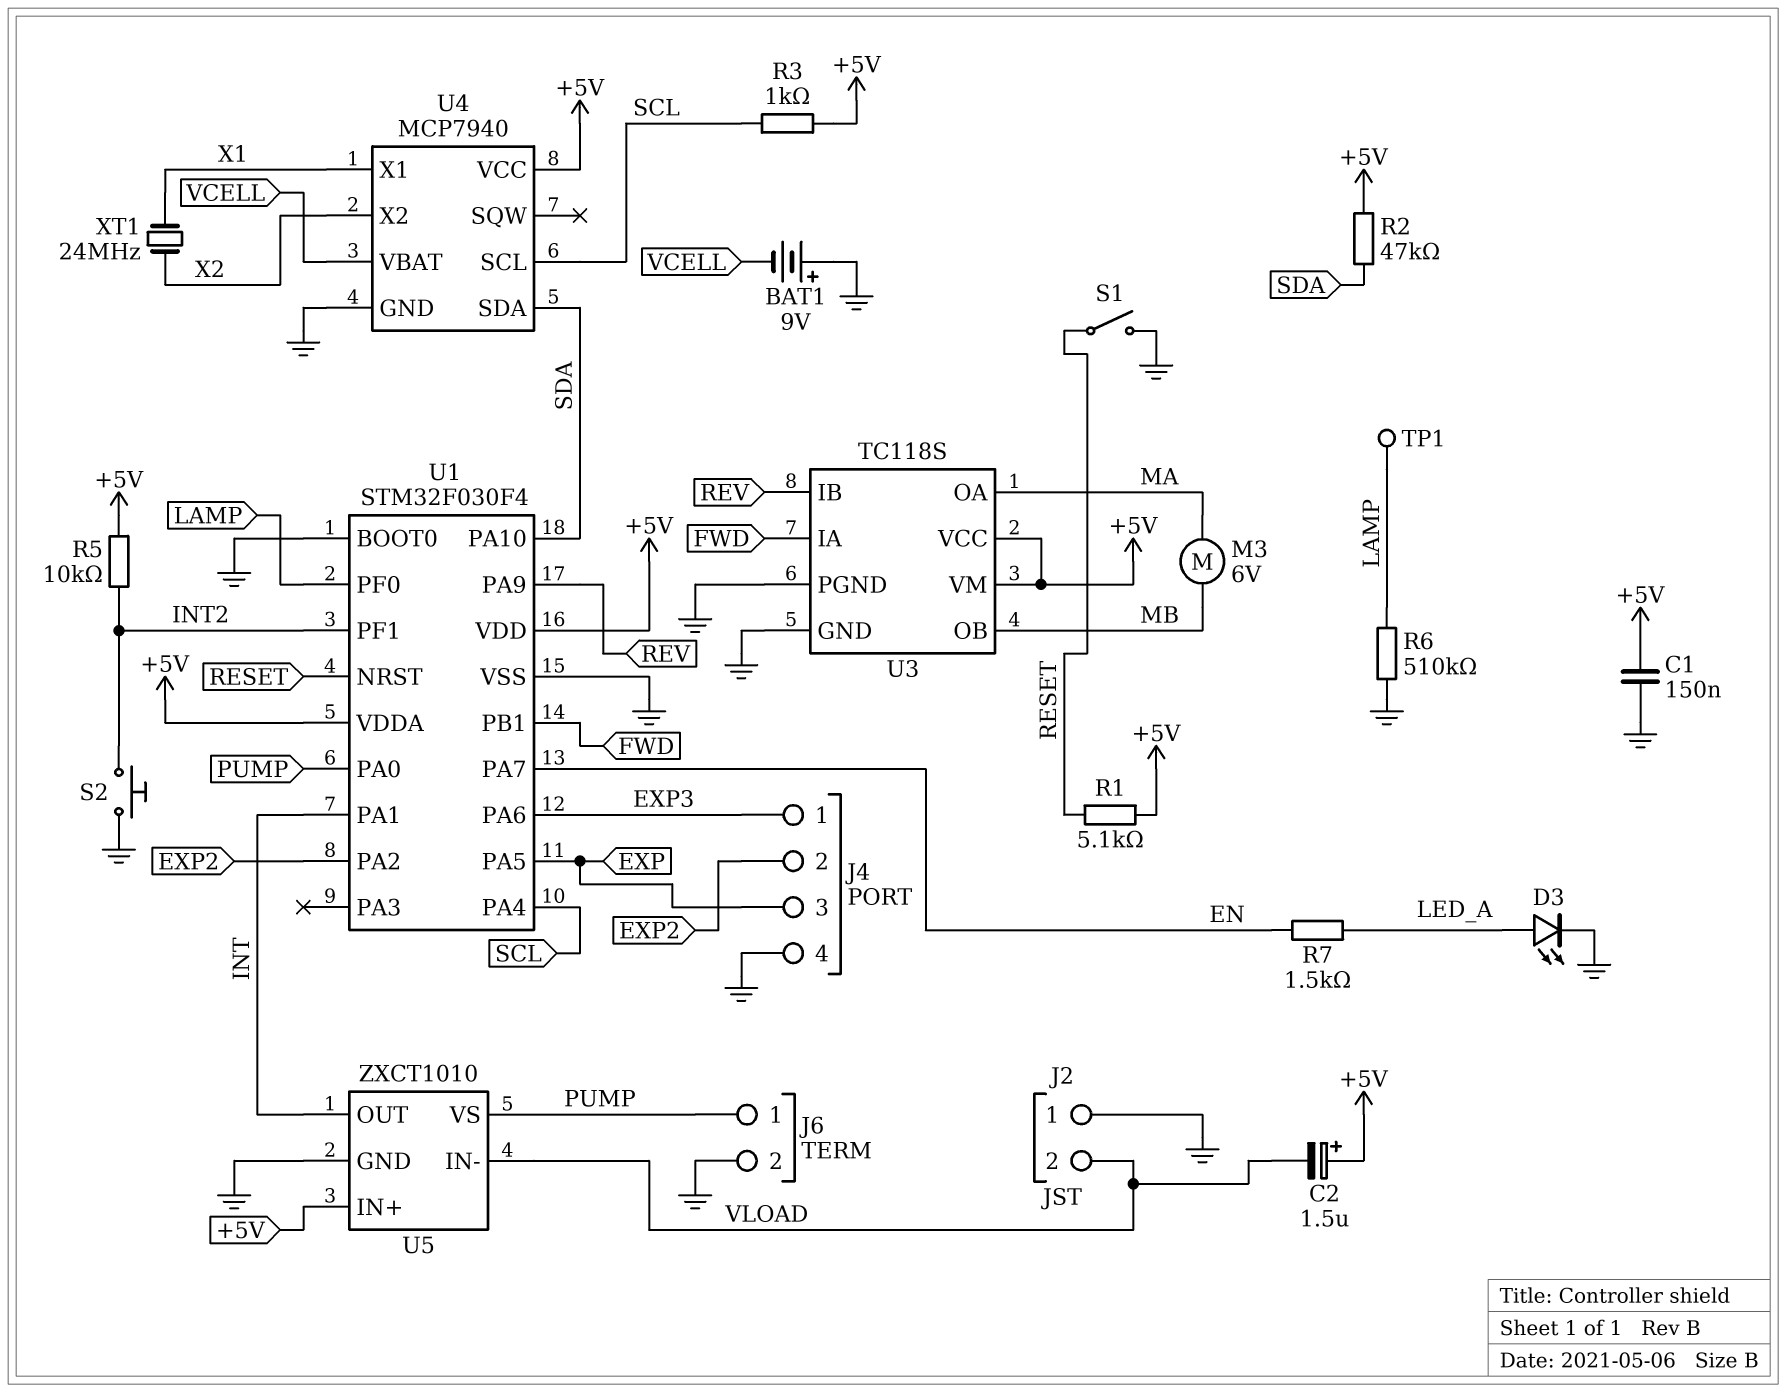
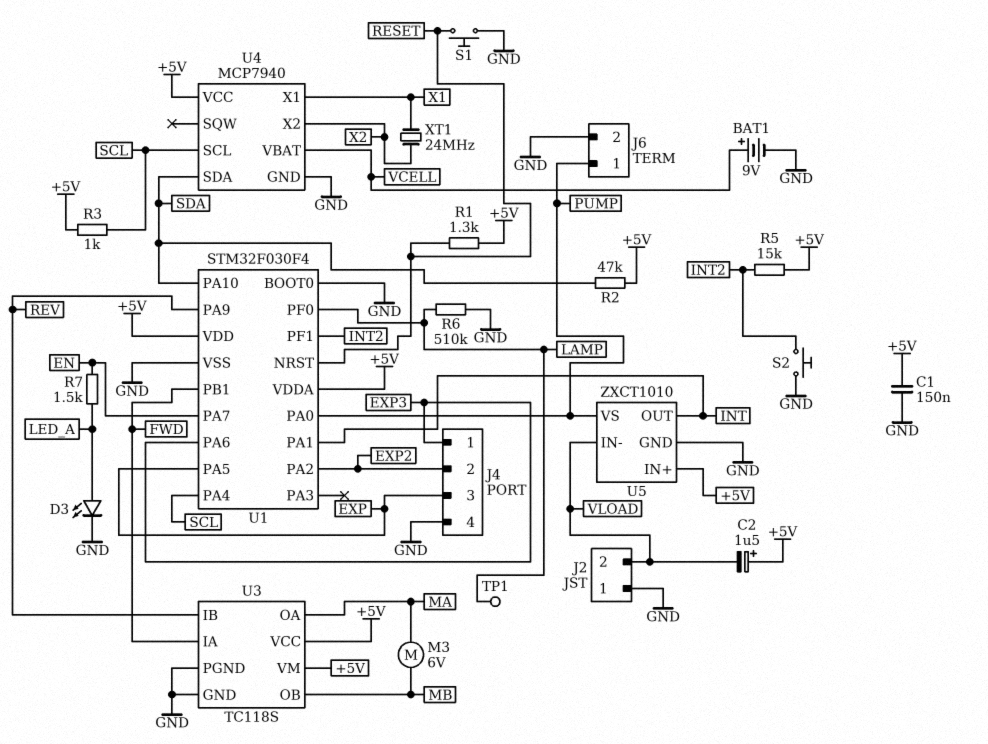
BAT1: 9V (plus GND, minus VCELL) -> 9V (plus VCELL, minus GND)
R1: 5.1k (+5V, RESET) -> 1.3k (+5V, RESET)
R5: 10k (+5V, INT2) -> 15k (+5V, INT2)
S1: switch (GND, RESET) -> button (GND, RESET)

